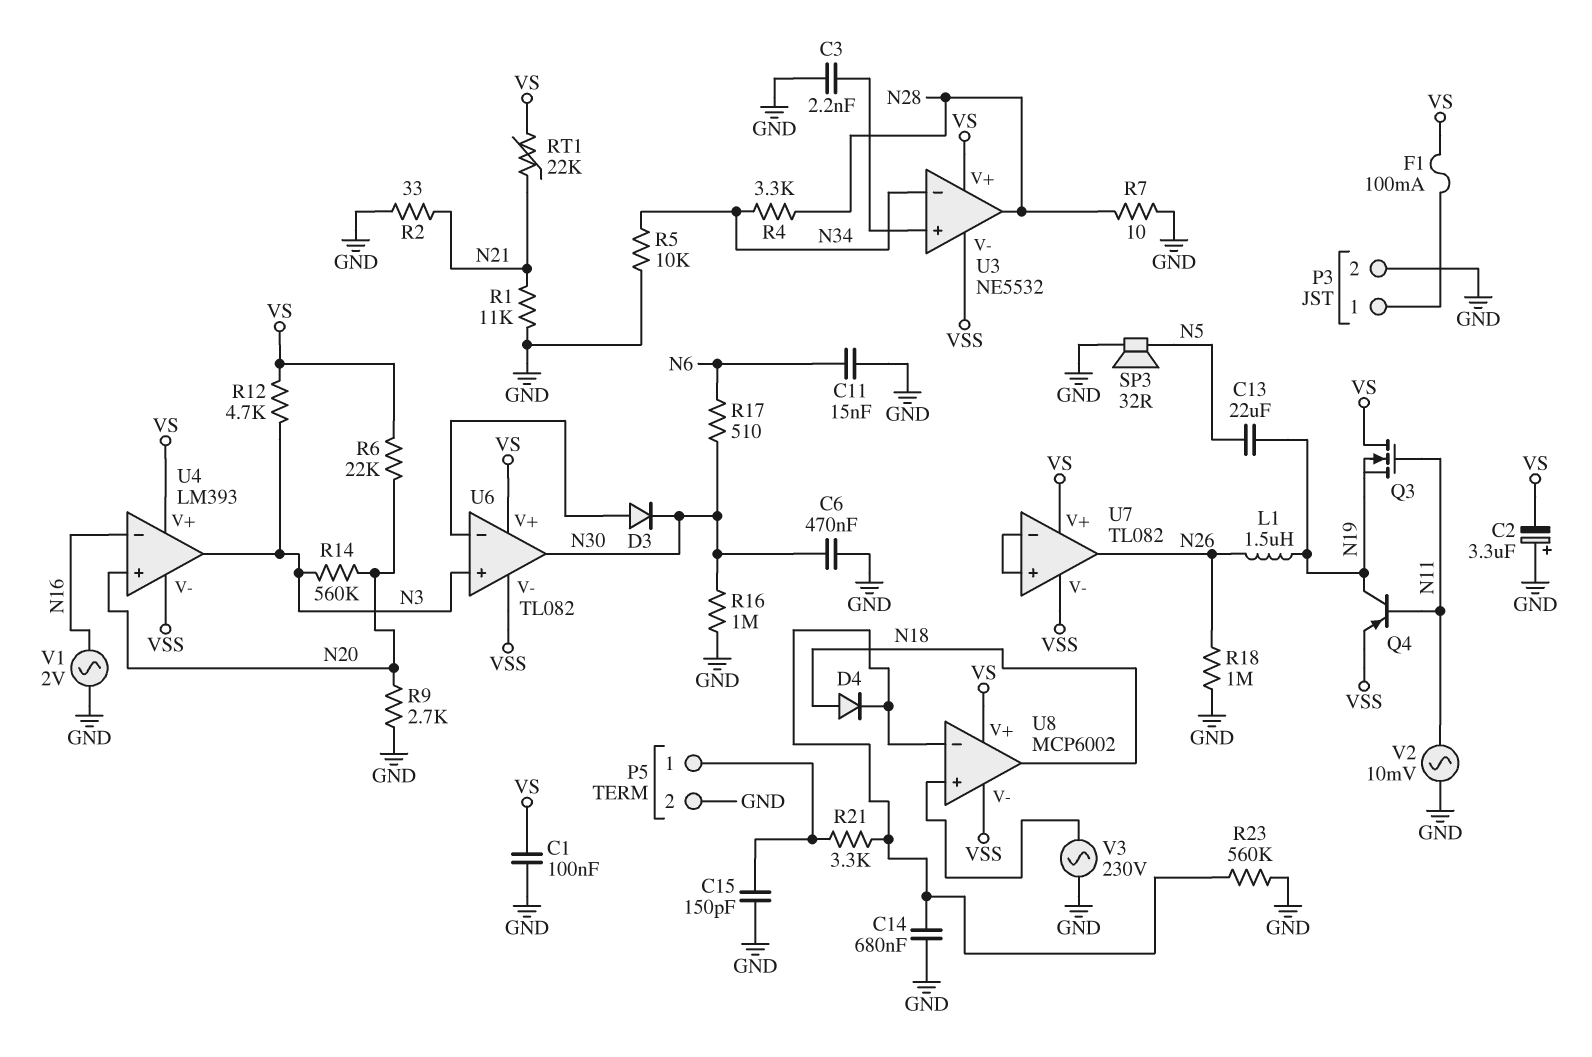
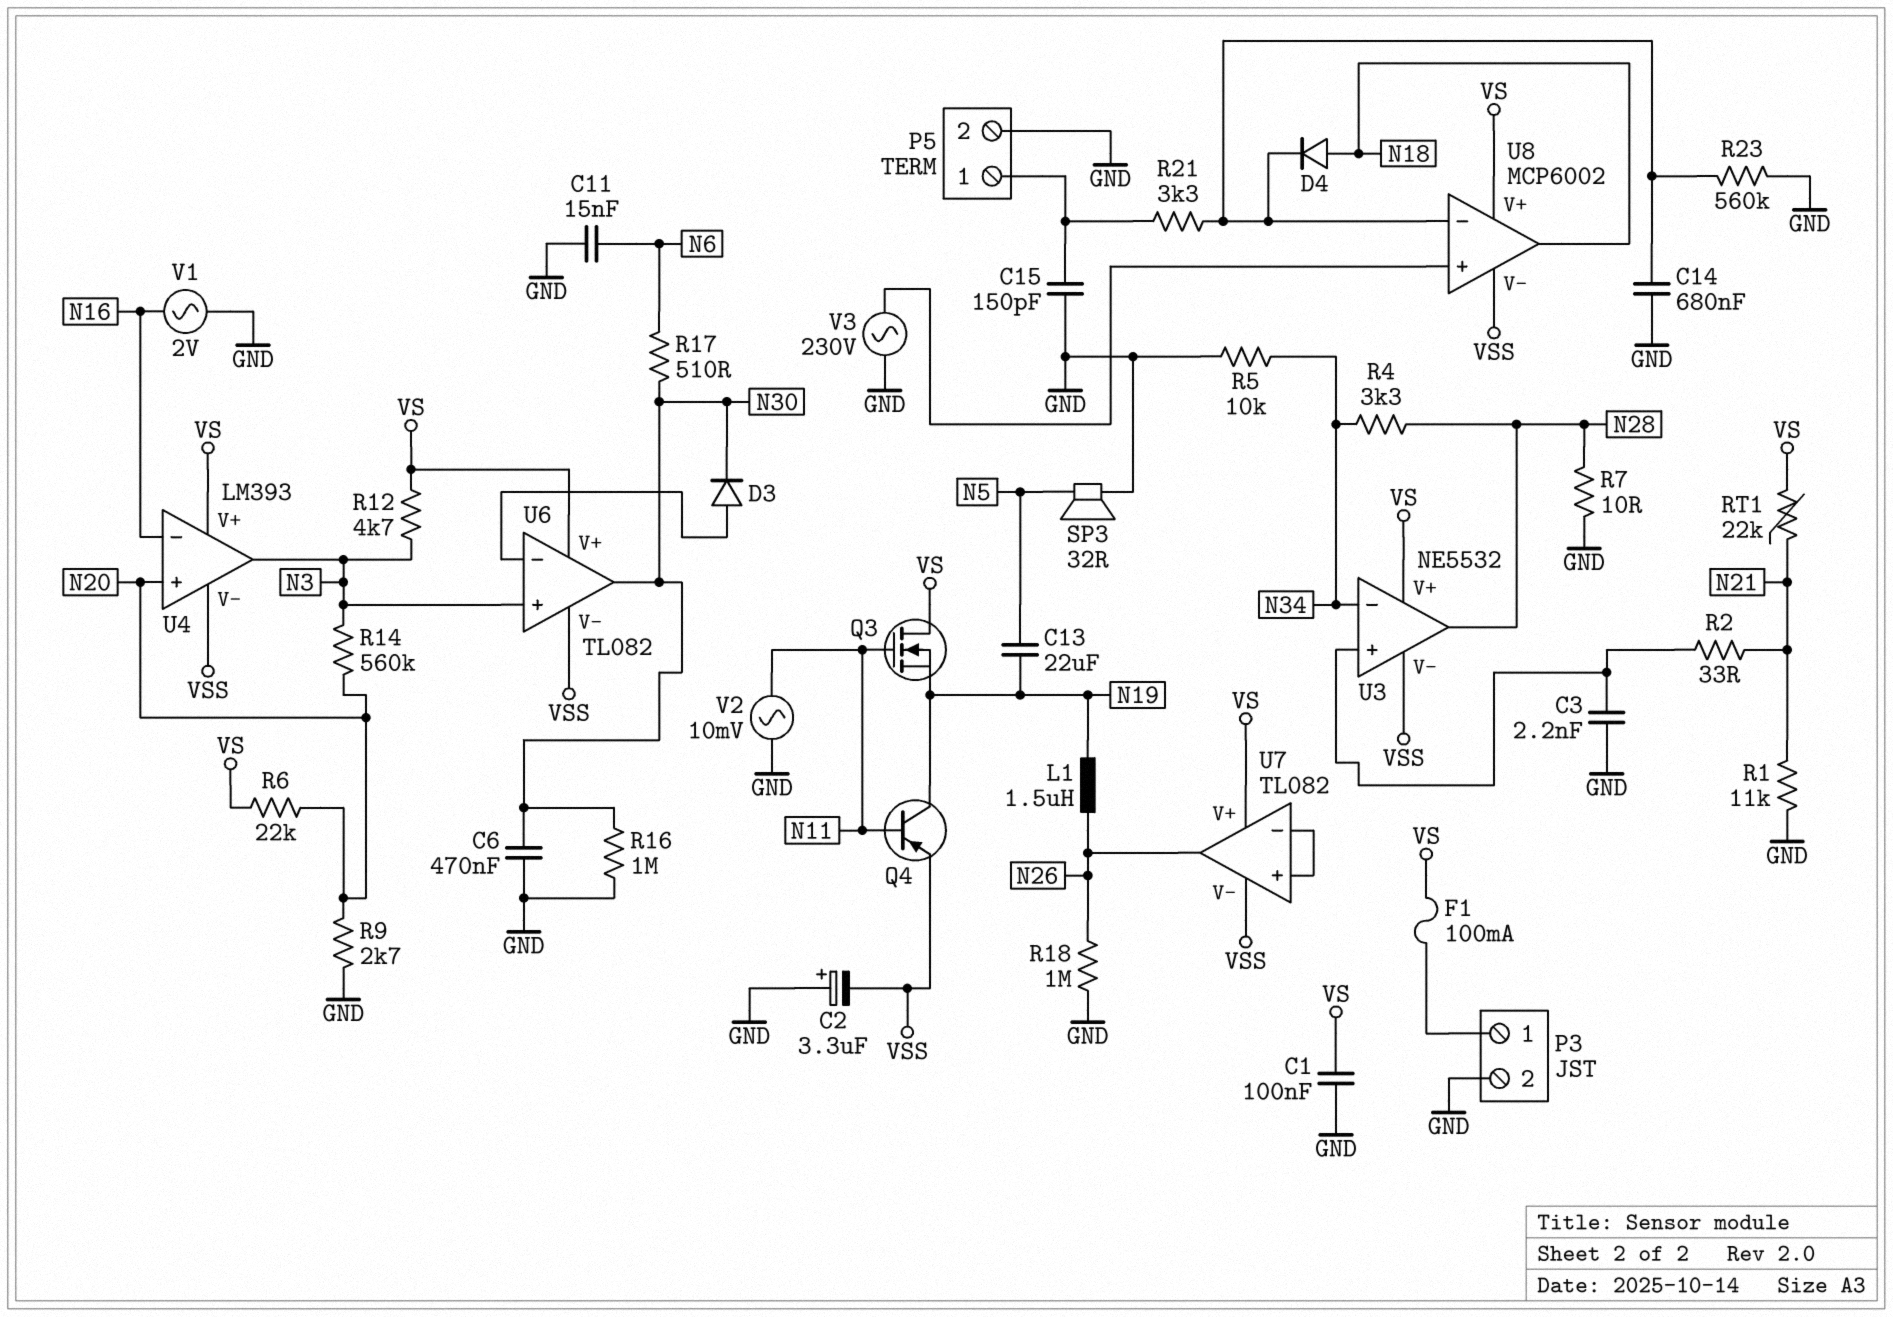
C2: 3.3uF (plus GND, minus VS) -> 3.3uF (plus GND, minus VSS)
R2: 33 (GND, N21) -> 33 (N21, U3/in+)

